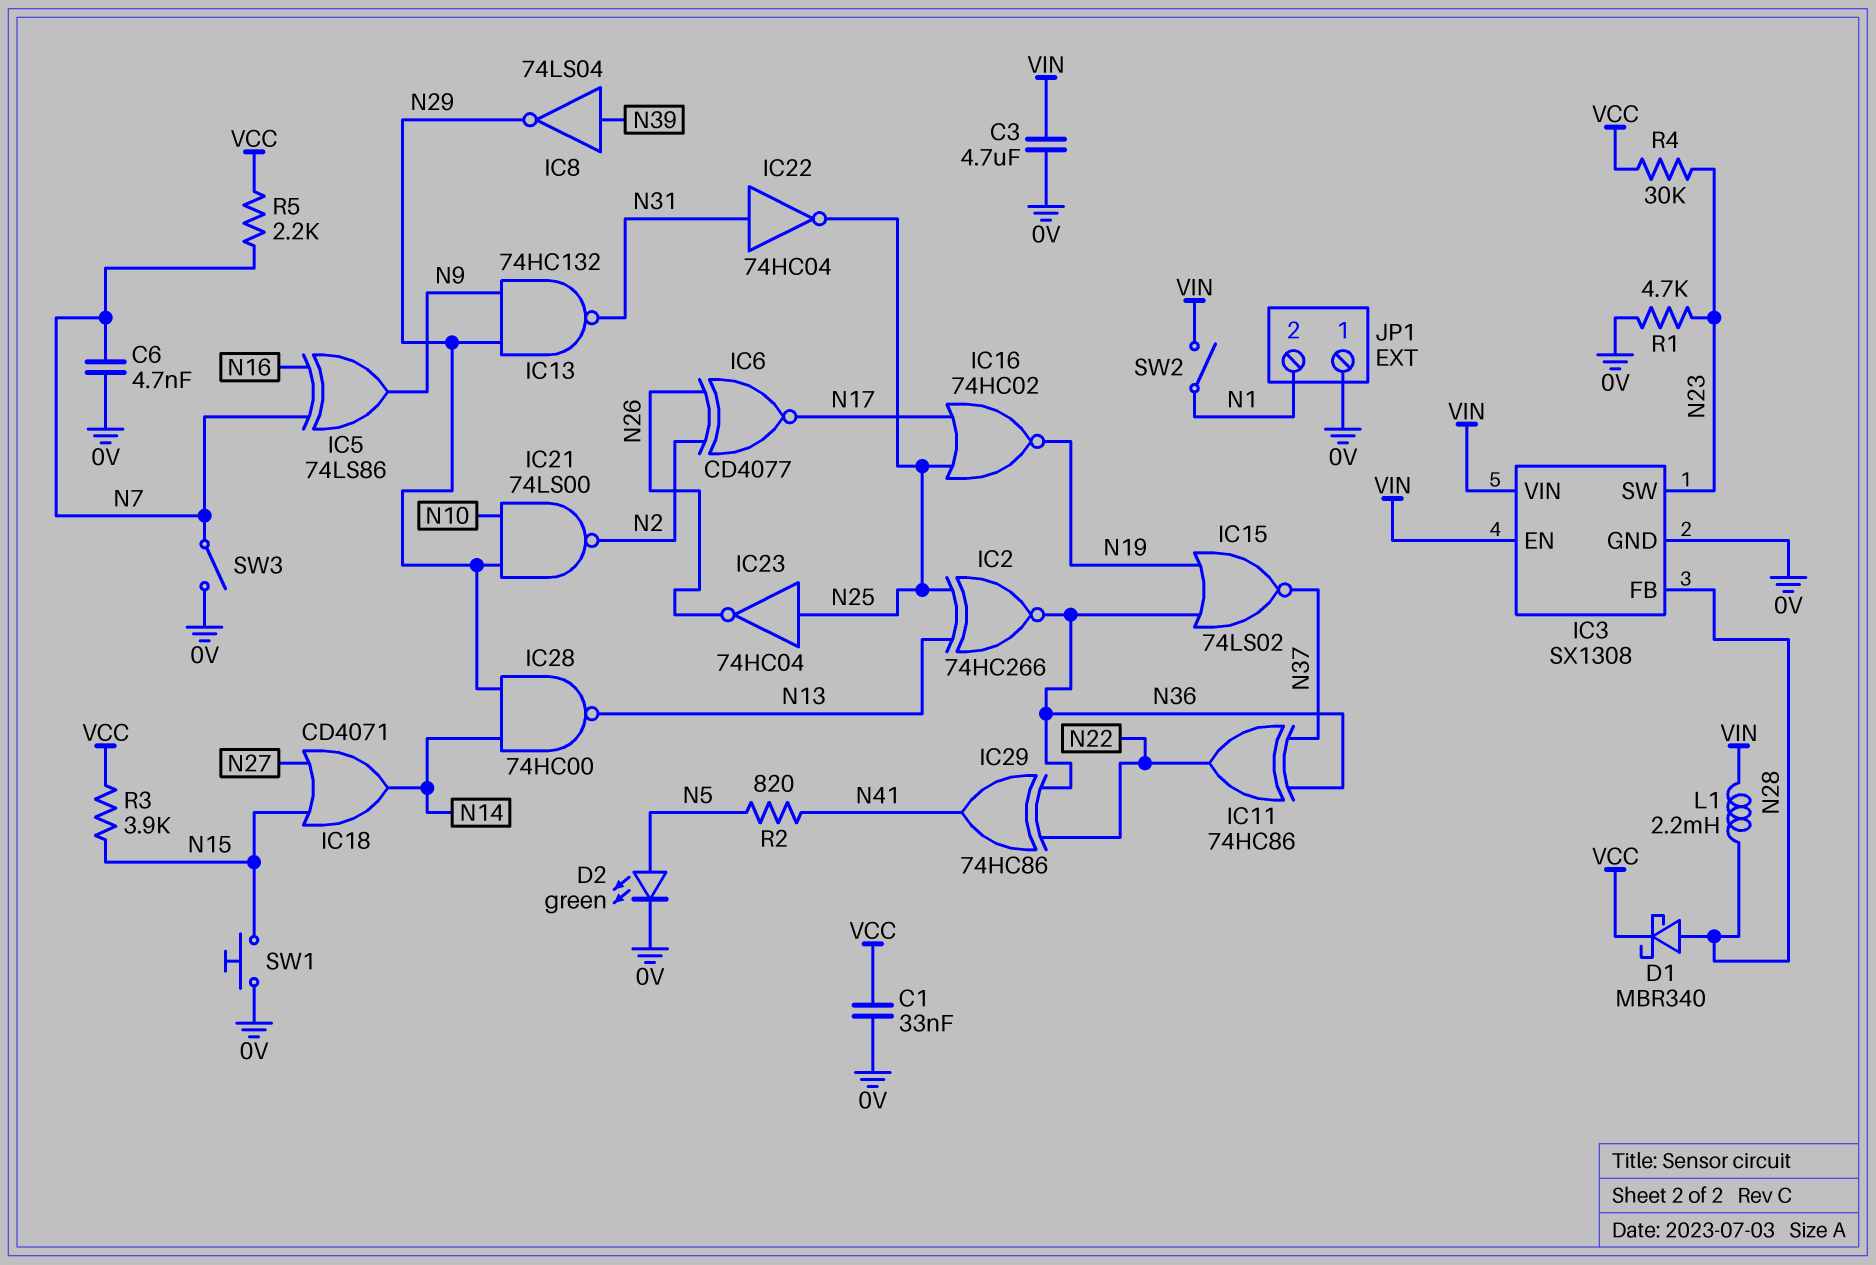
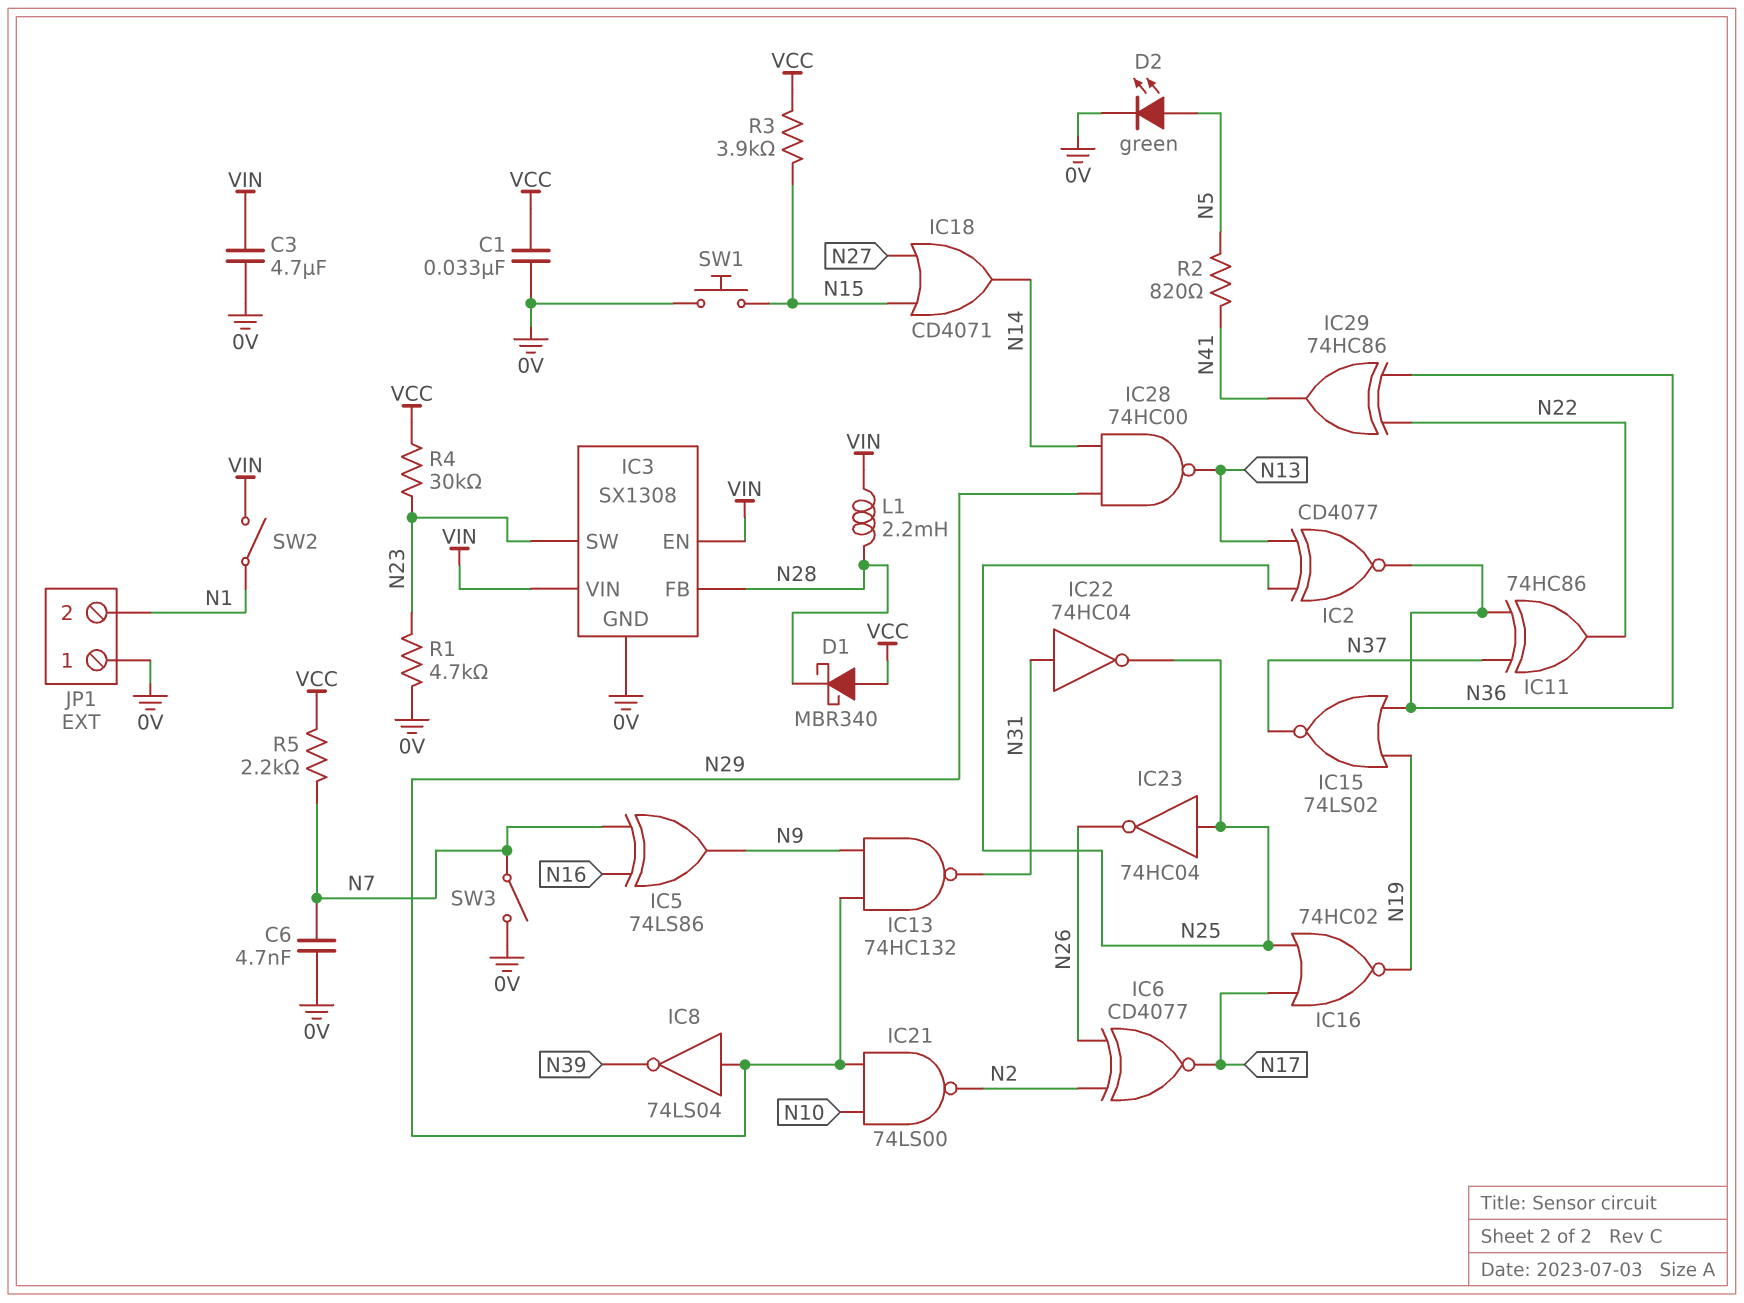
D1: schottky MBR340 (A N28, K VCC) -> schottky MBR340 (A VCC, K N28)
IC2: XNOR 74HC266 (in N13, in N25, out N36) -> XNOR CD4077 (in N13, in N25, out N36)
IC8: NOT 74LS04 (in N39, out N29) -> NOT 74LS04 (in N29, out N39)

